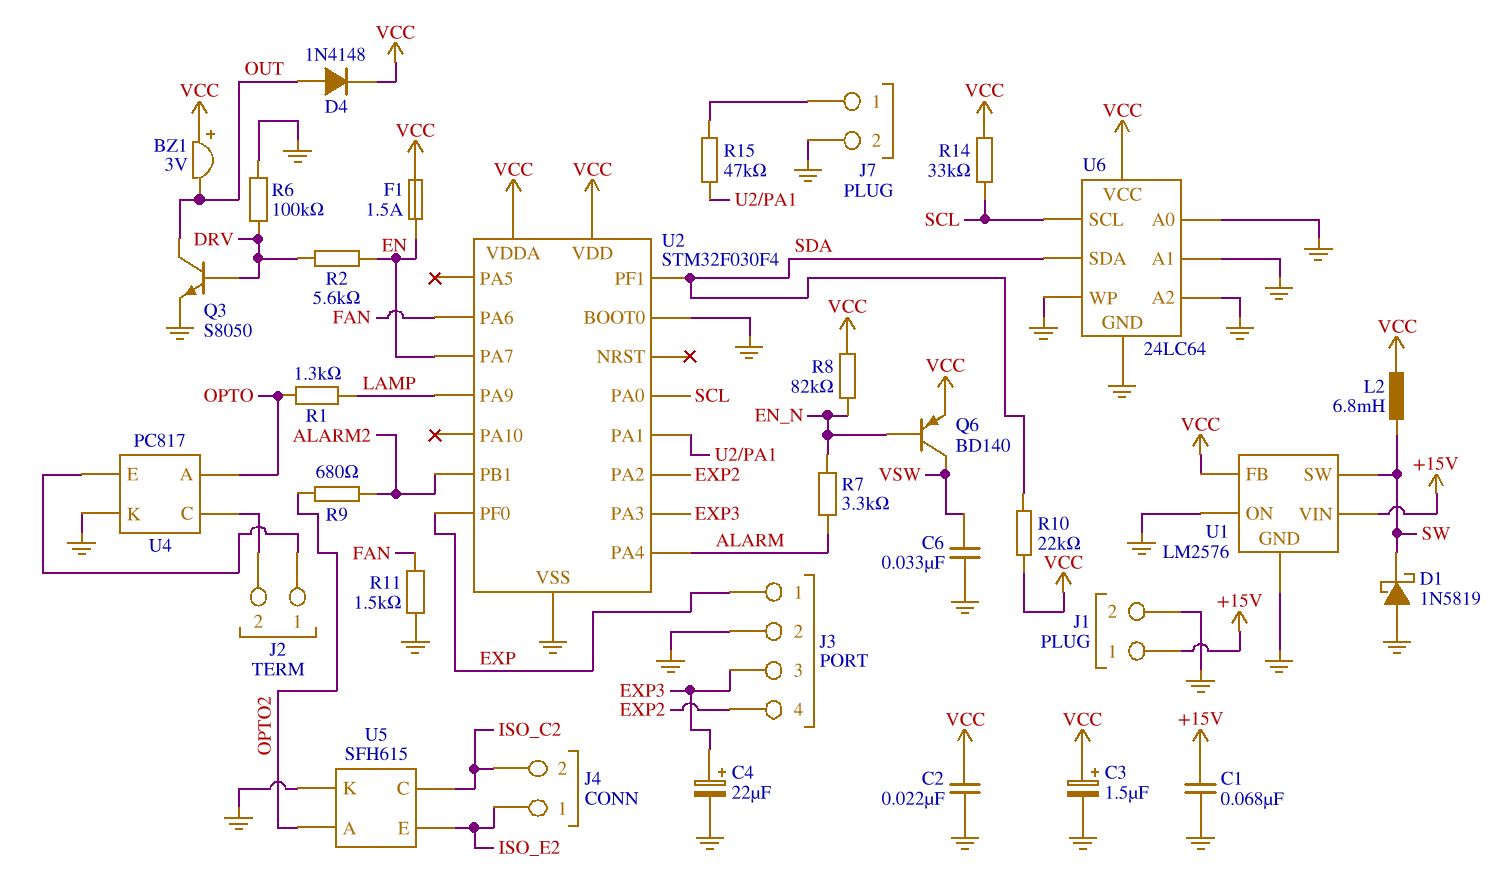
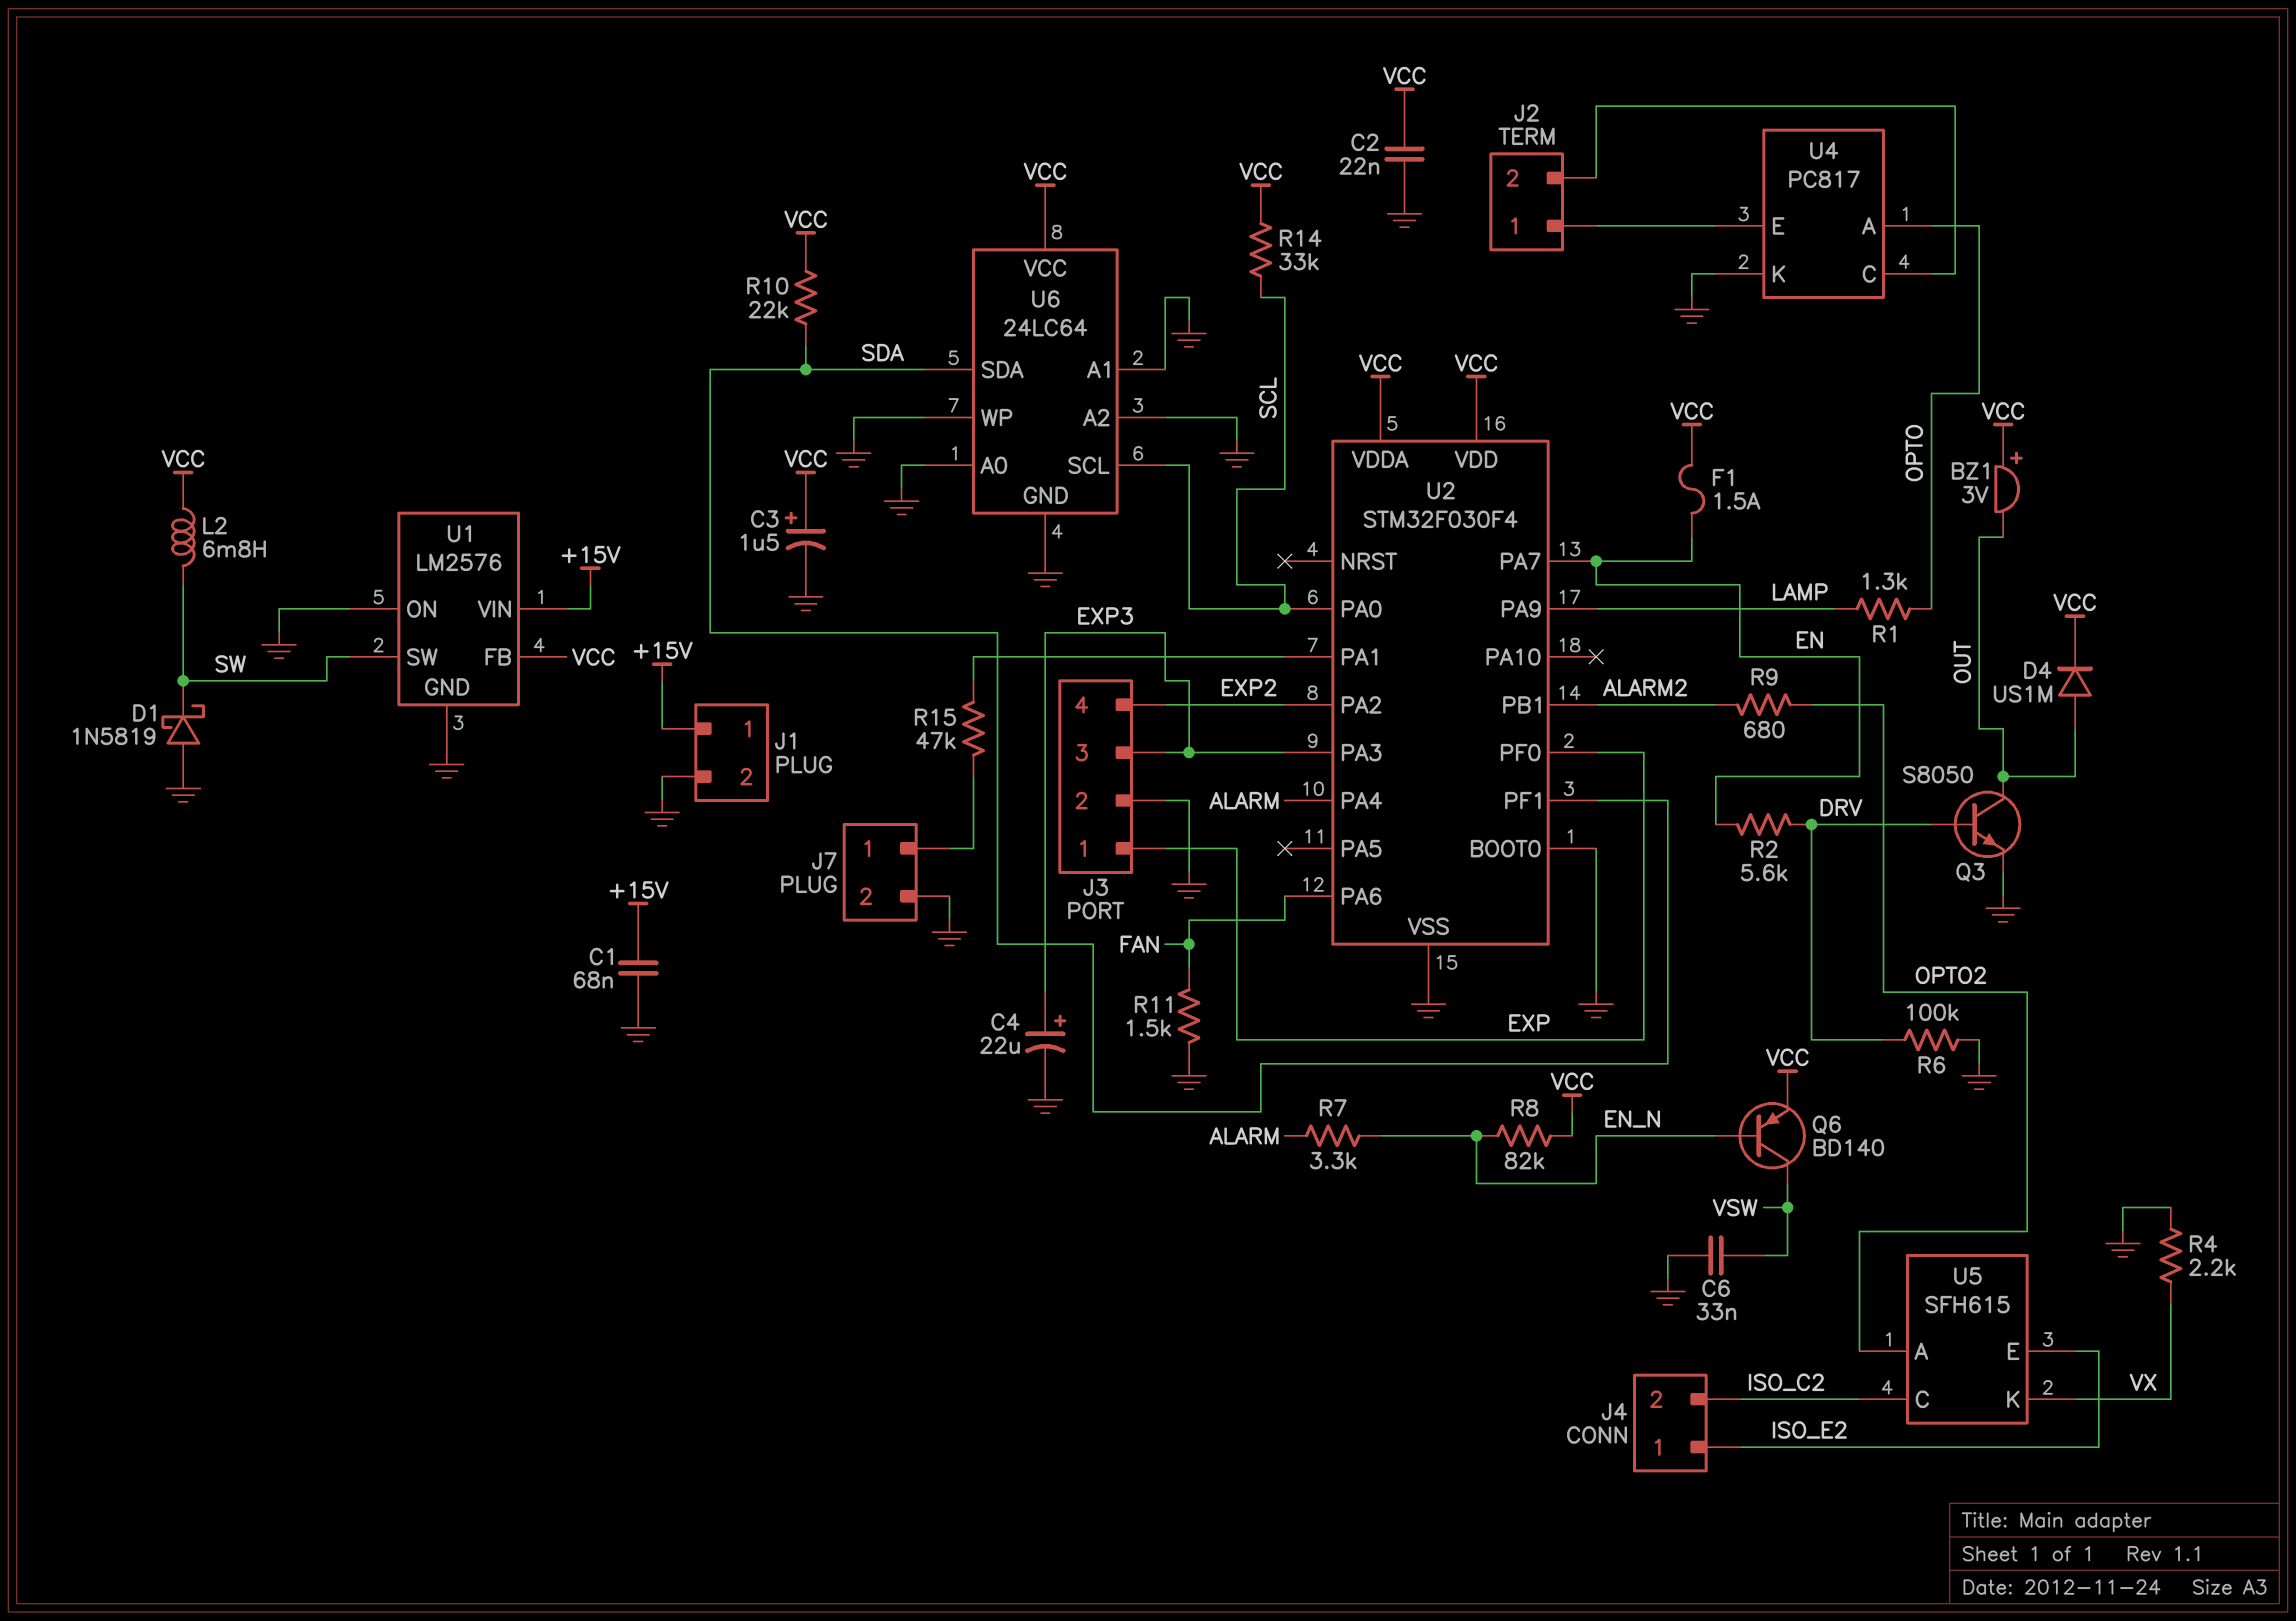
D4: diode 1N4148 (A OUT, K VCC) -> diode US1M (A OUT, K VCC)
R4: none -> 2.2k (GND, VX)
U5 pin K: GND -> VX

